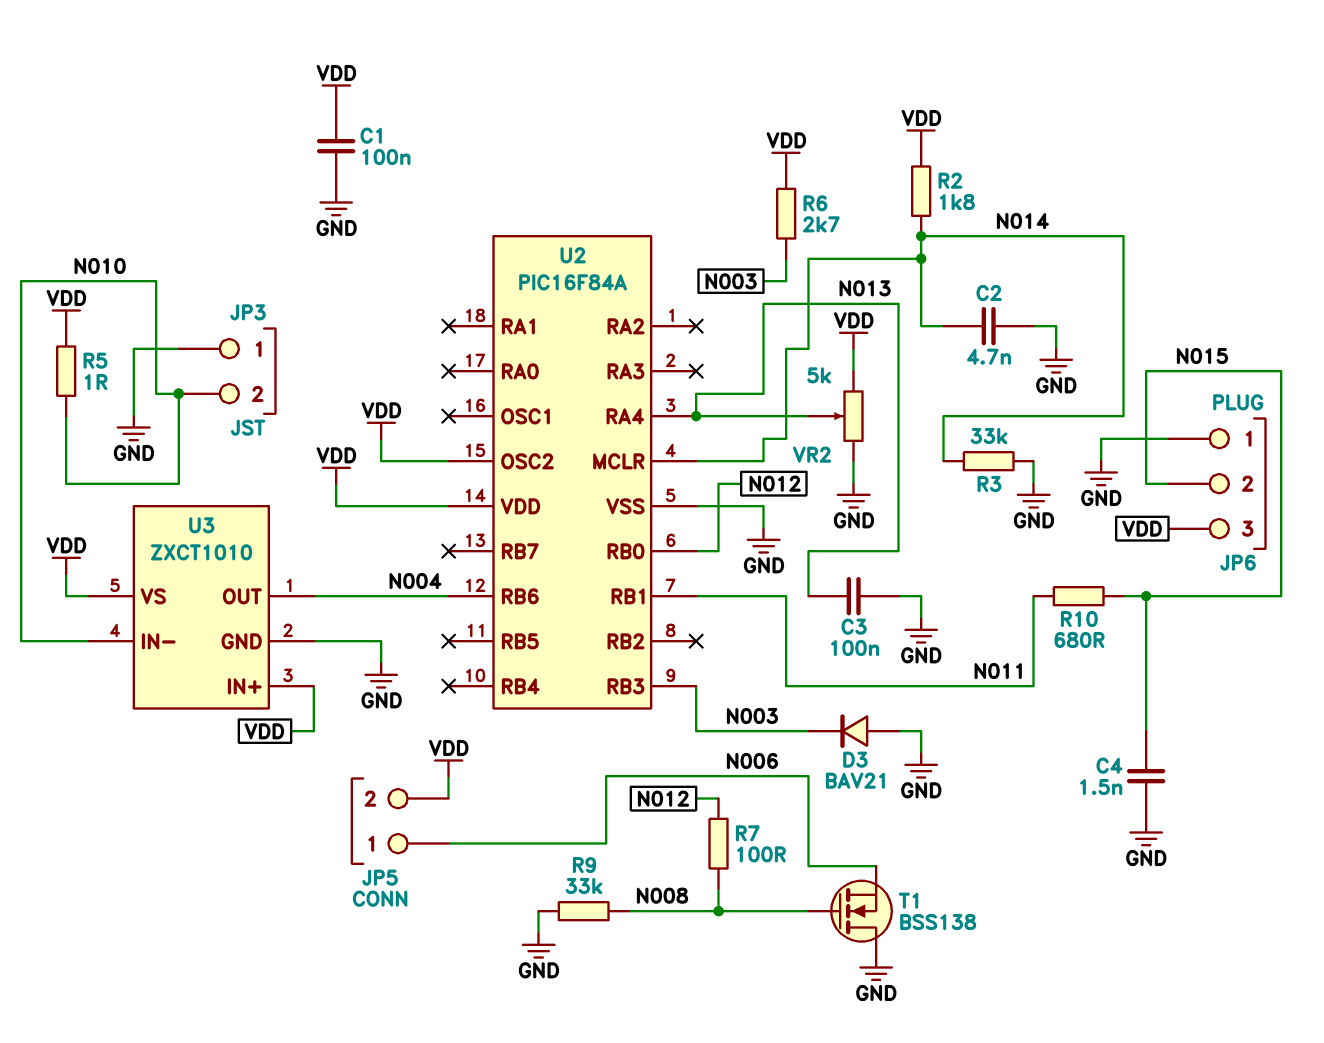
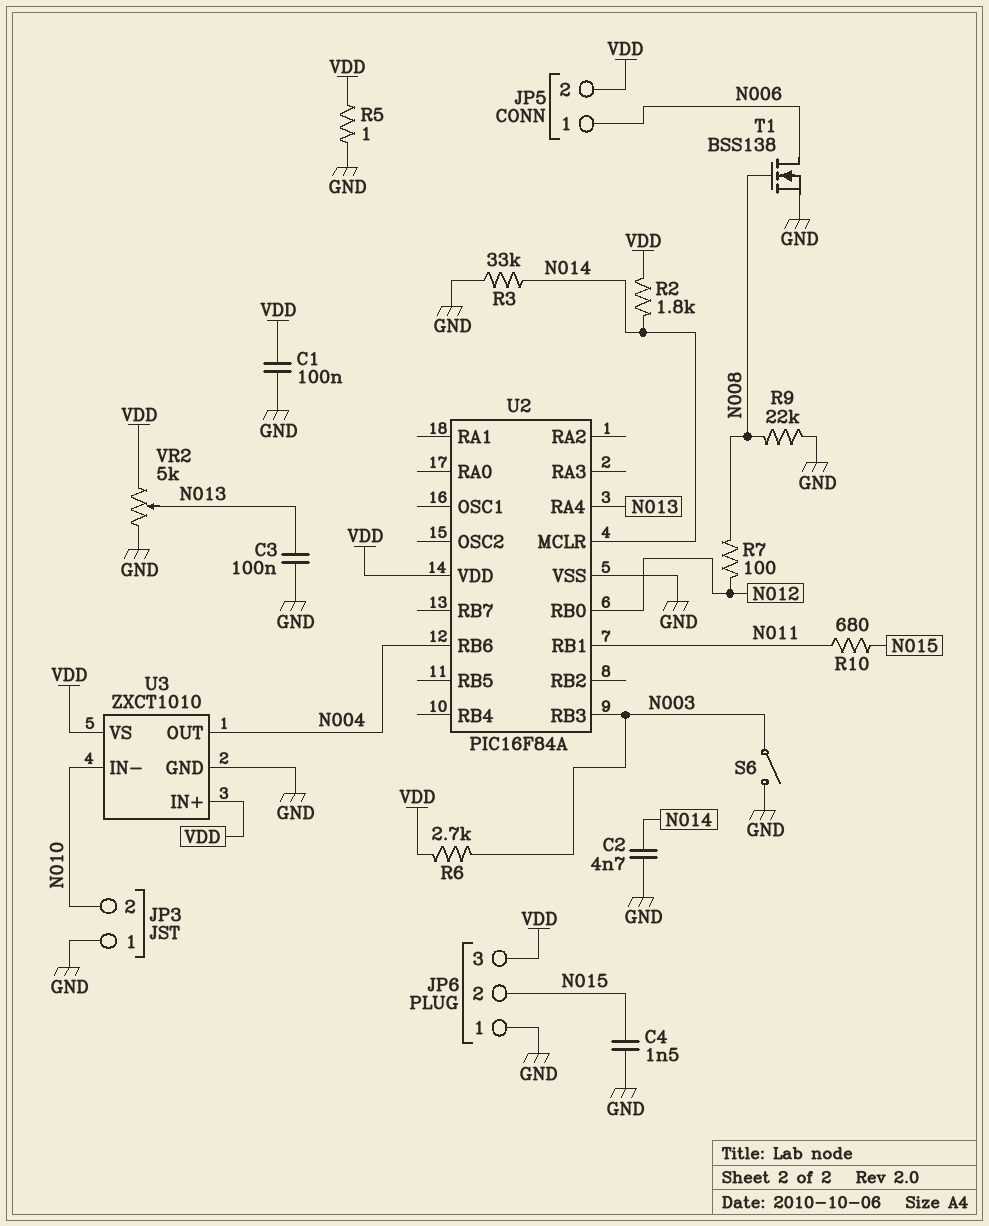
D3: diode BAV21 (A GND, K N003) -> none
R5: 1 (N010, VDD) -> 1 (GND, VDD)
R9: 33k (GND, N008) -> 22k (GND, N008)
S6: none -> switch (GND, N003)
T1: NMOS BSS138 (G N008, D GND, S N006) -> NMOS BSS138 (G N008, D N006, S GND)
U2 pin OSC2: VDD -> none

